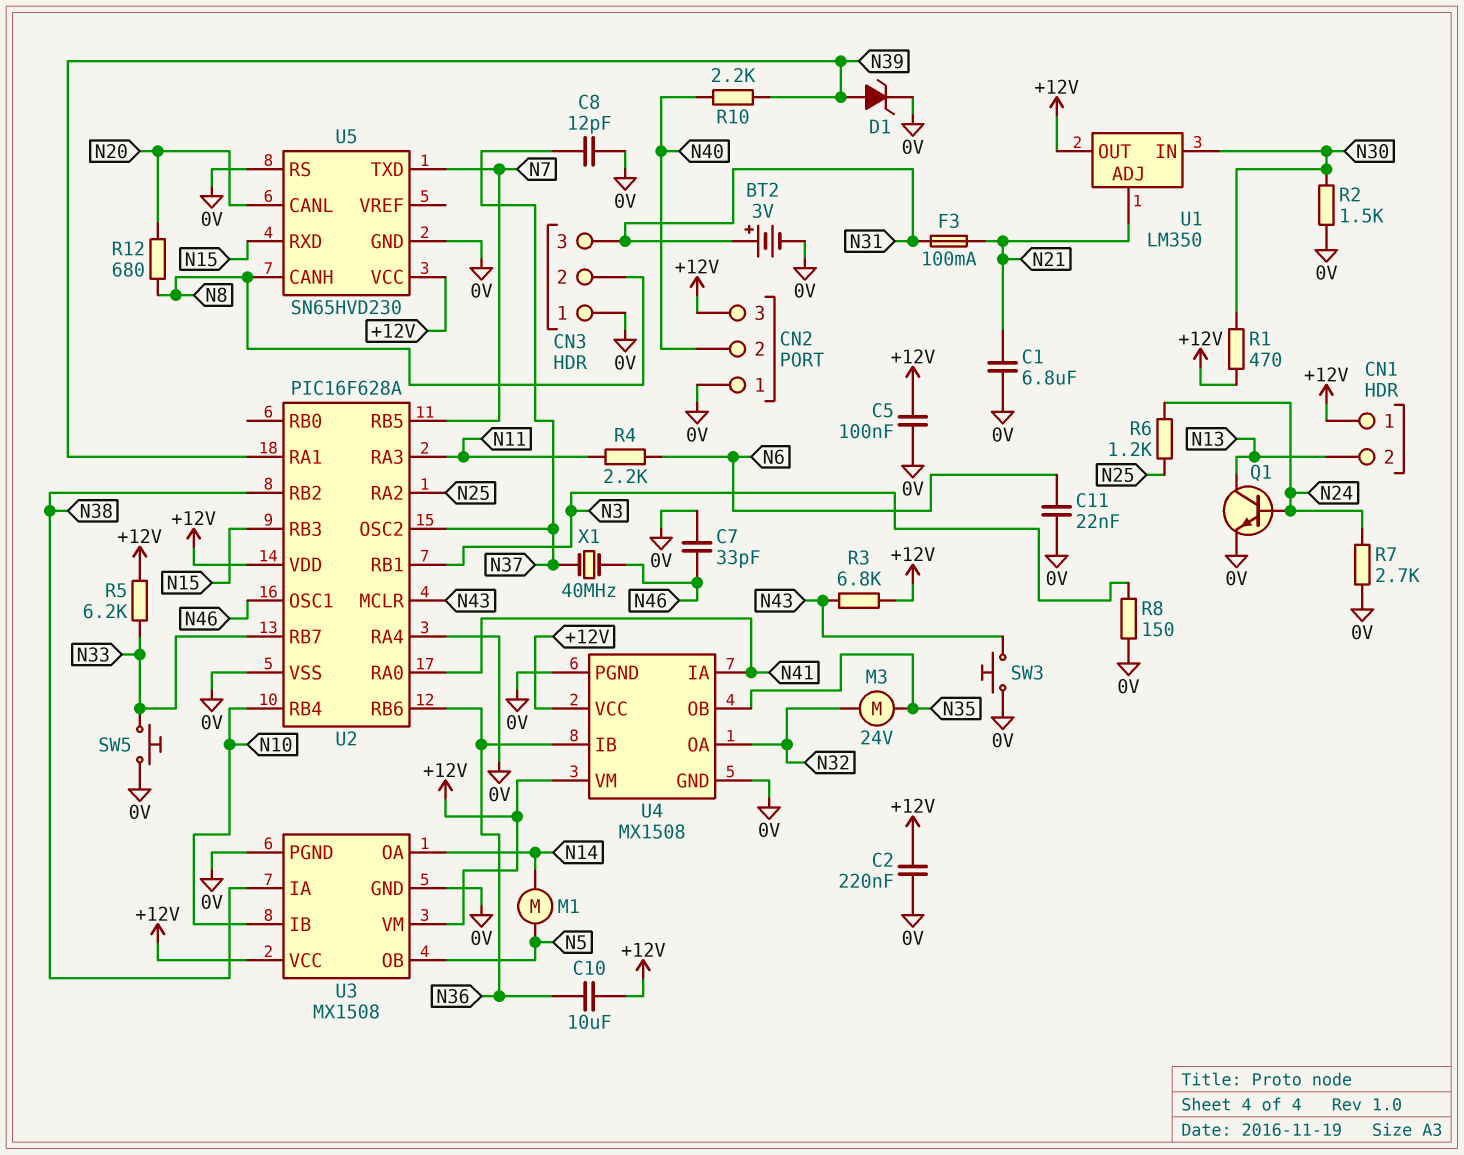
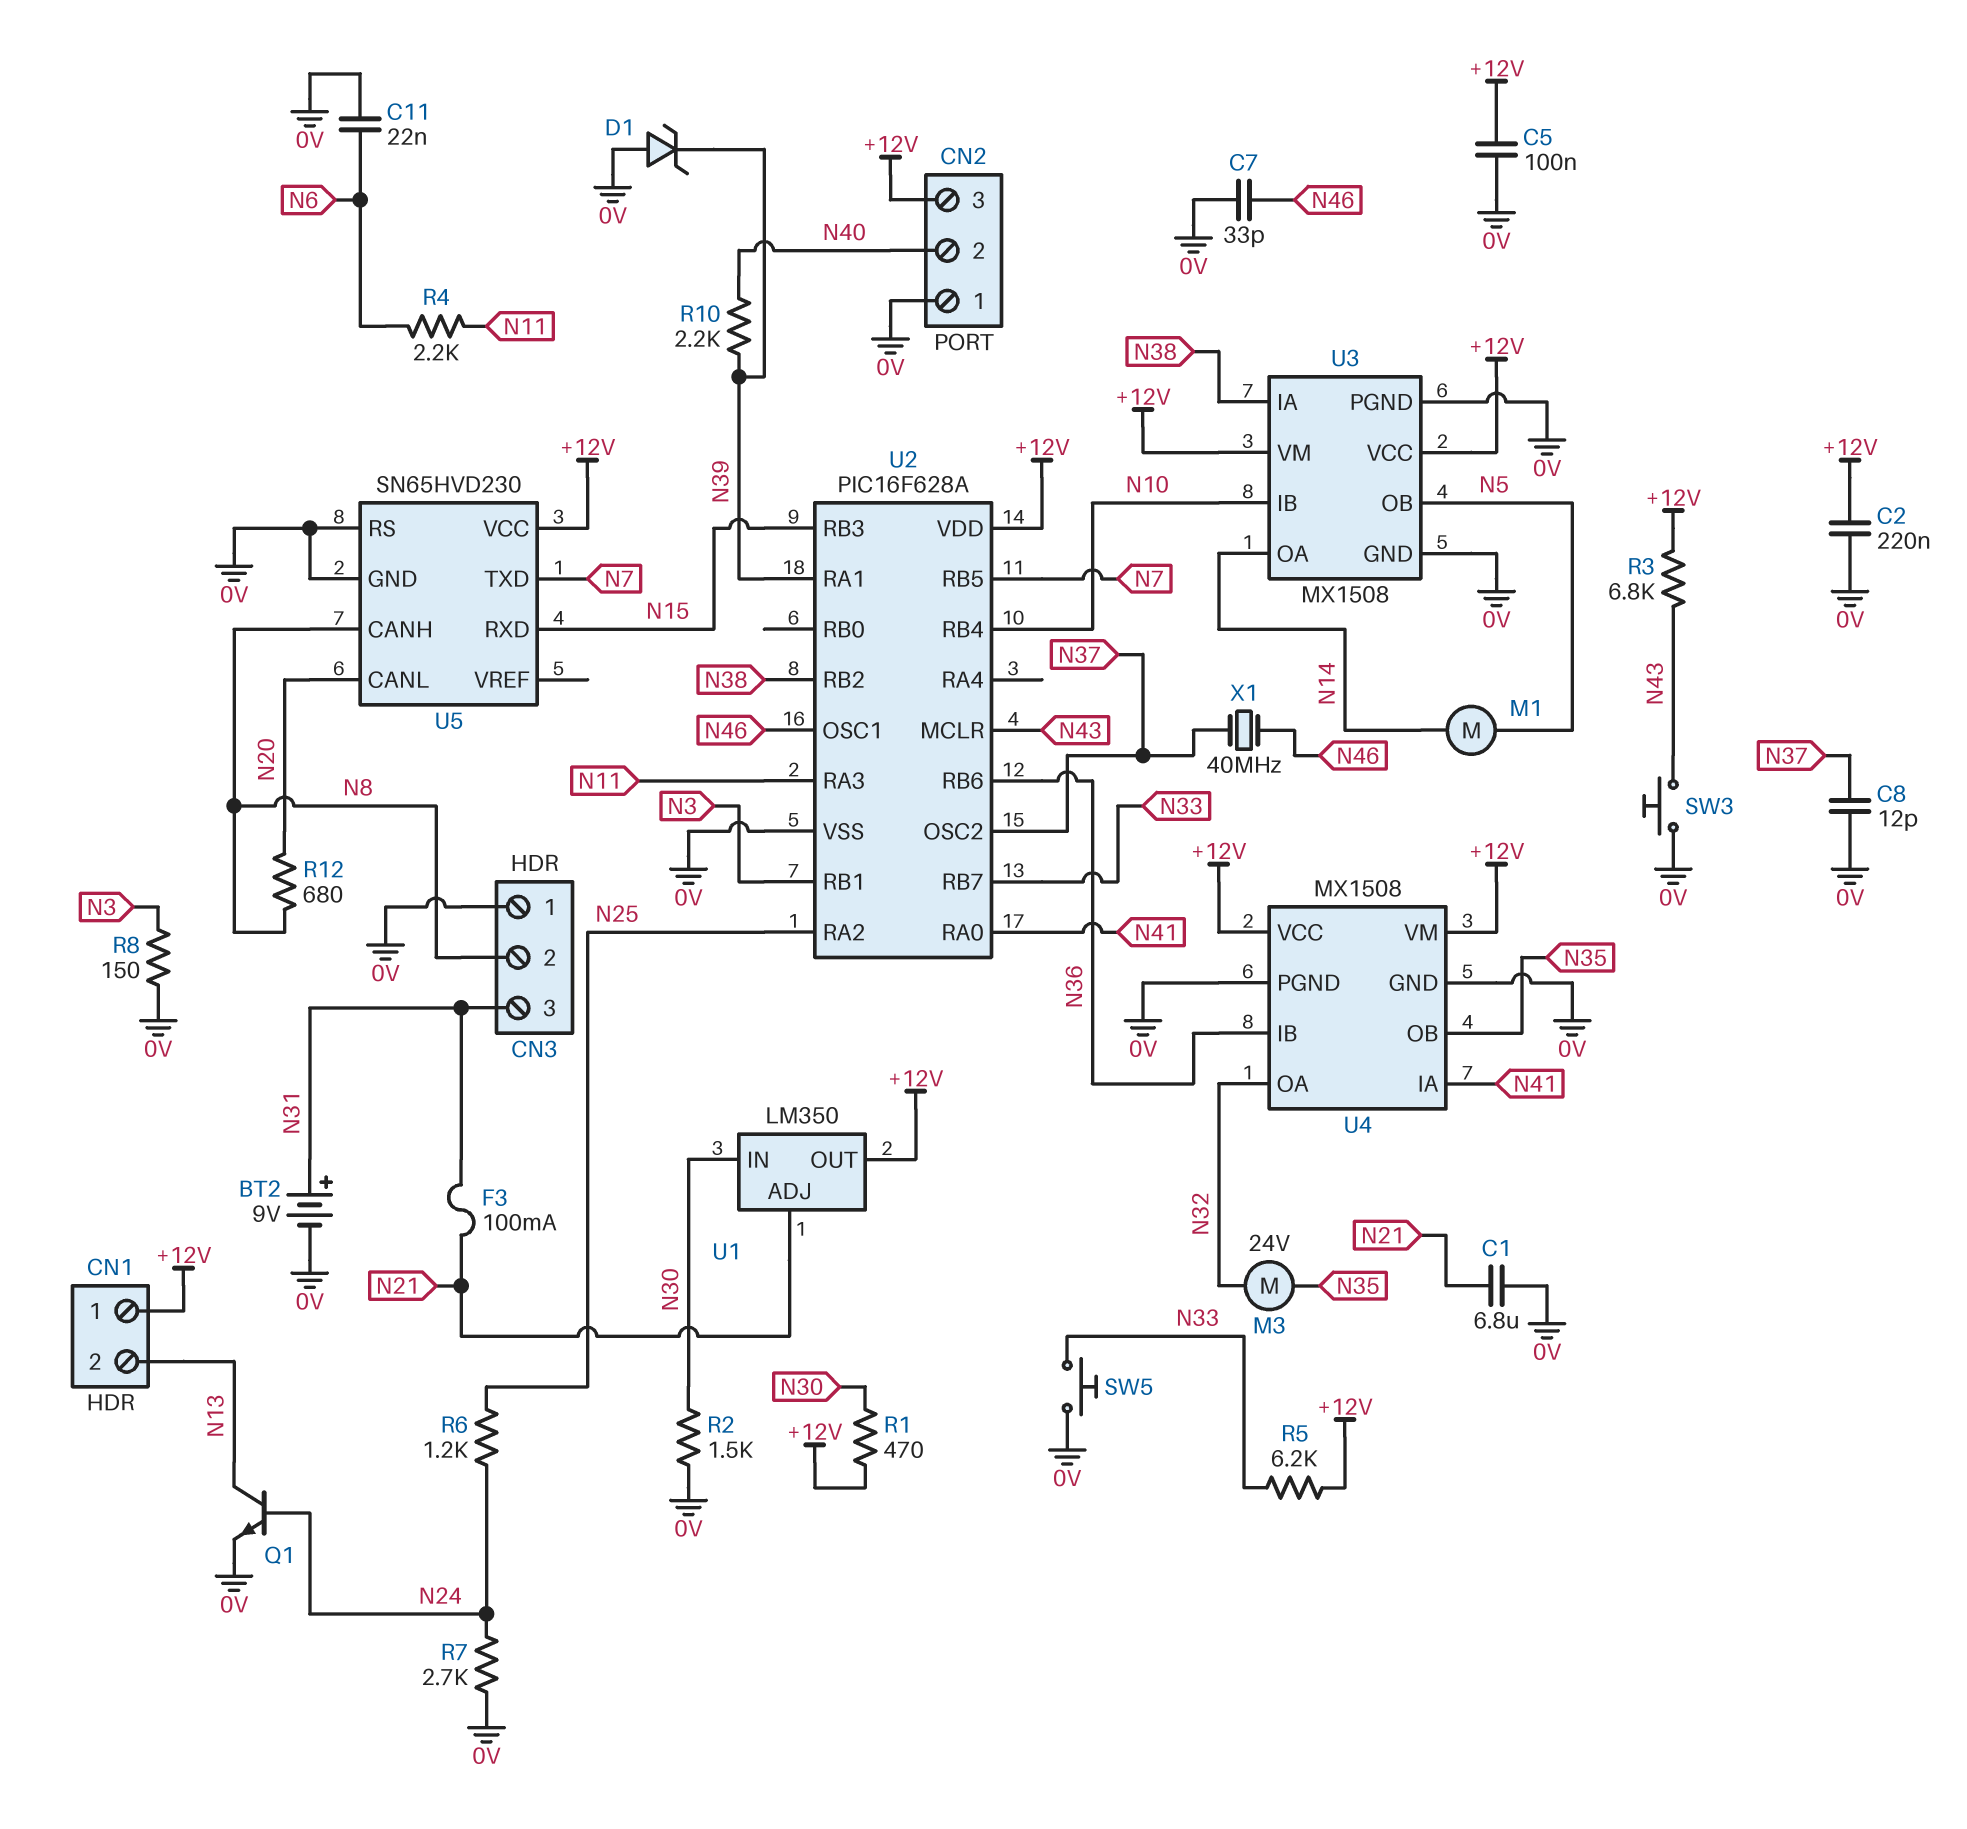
BT2: 3V (plus N31, minus 0V) -> 9V (plus N31, minus 0V)
C10: 10uF (+12V, N36) -> none
D1: zener (A N39, K 0V) -> zener (A 0V, K N39)
U2 pin RA4: 0V -> none

